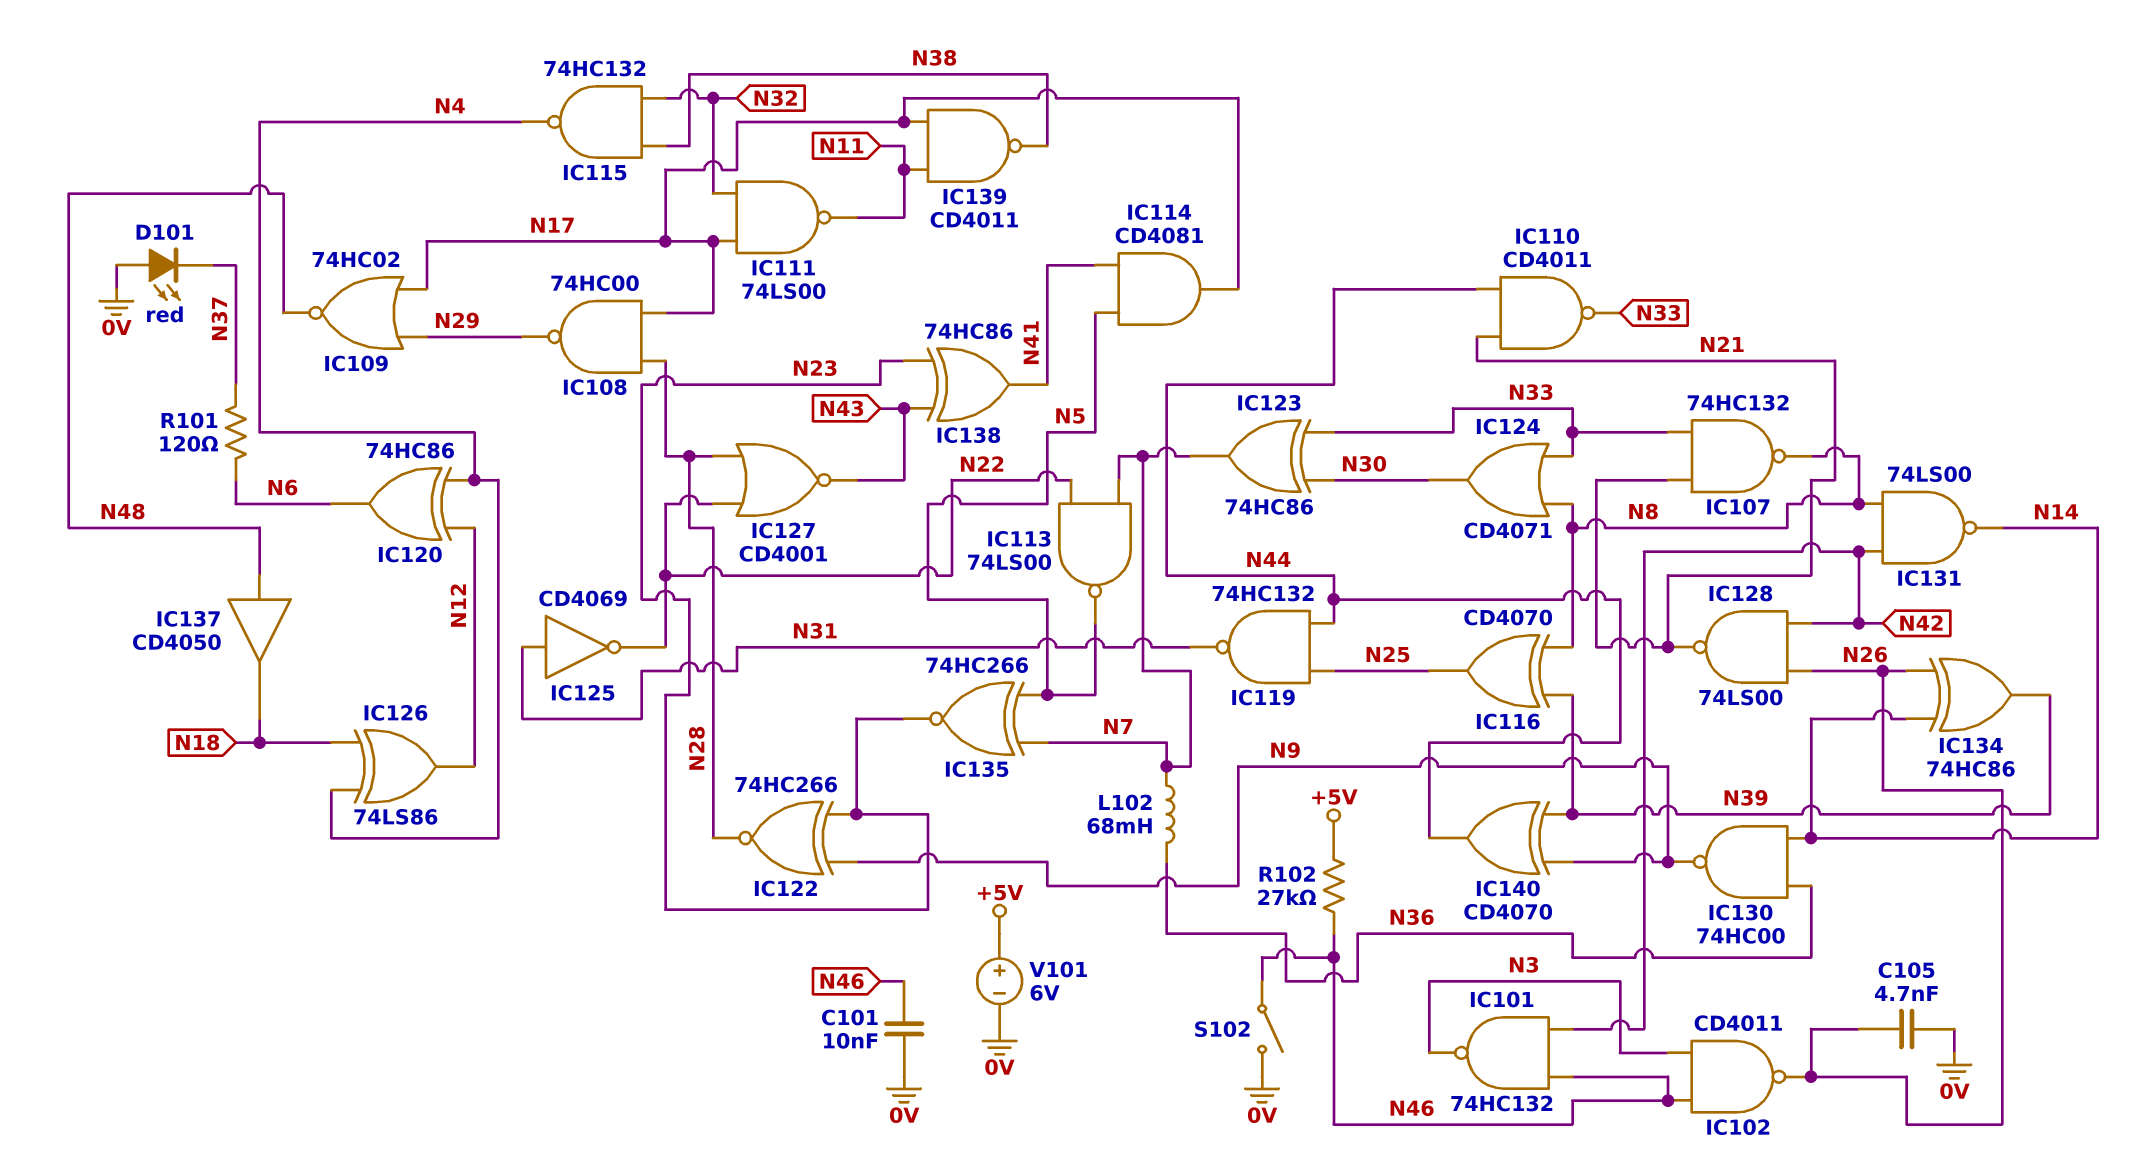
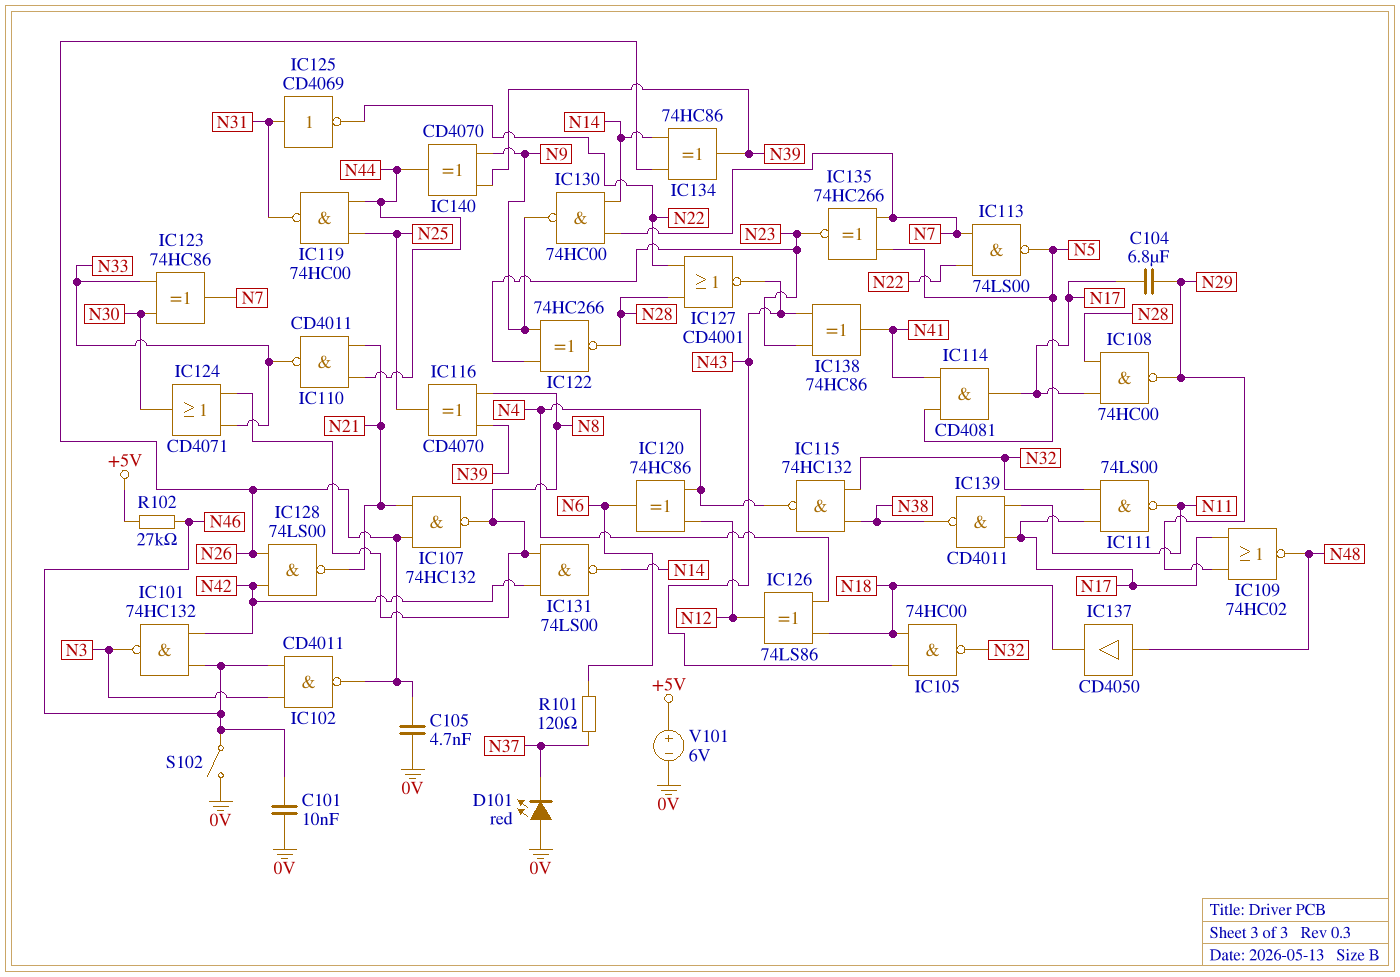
C104: none -> 6.8uF (N17, N29)
IC105: none -> NAND 74HC00 (in N18, in N43, out N32)
IC107: NAND 74HC132 (in N21, in N33, out N8) -> NAND 74HC132 (in N21, in N26, out N8)
IC119: NAND 74HC132 (in N25, in N44, out N31) -> NAND 74HC00 (in N25, in N44, out N31)
IC130: NAND 74HC00 (in N14, in N36, out N9) -> NAND 74HC00 (in N7, in N14, out N9)
L102: 68mH (N7, N36) -> none

